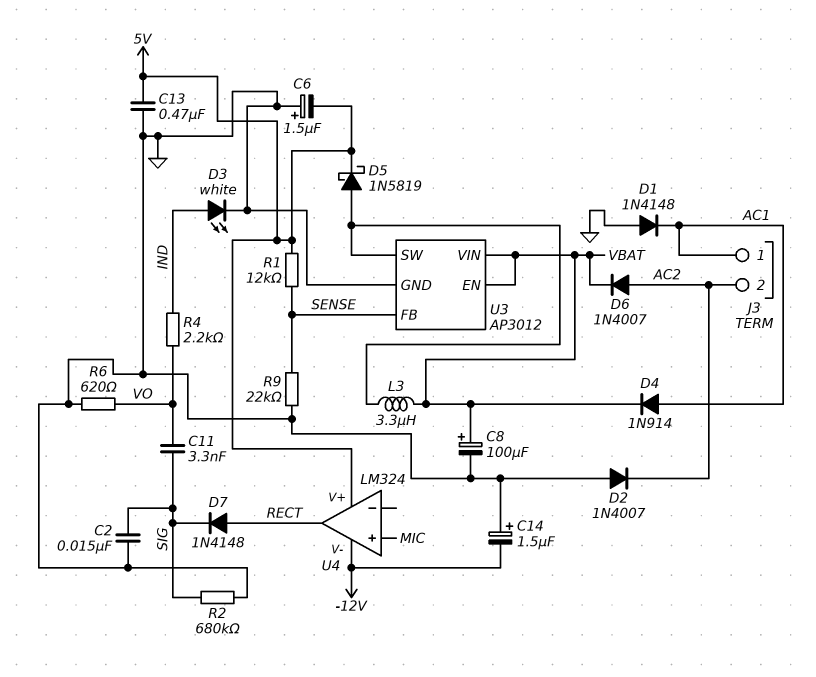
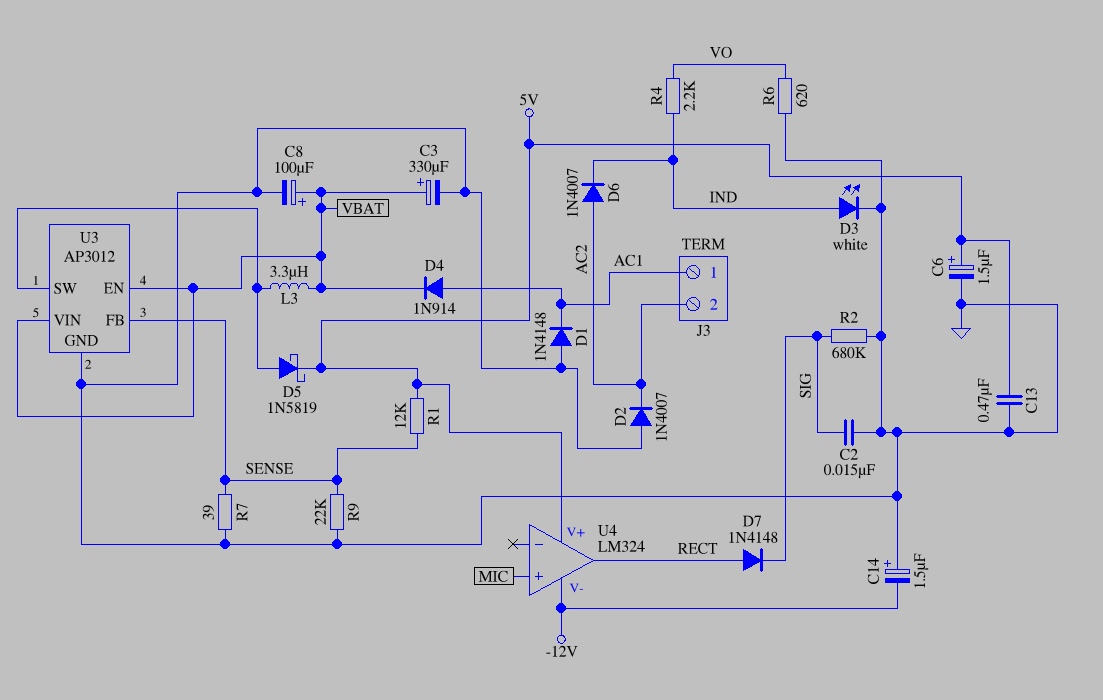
C3: none -> 330uF (plus VBAT, minus GND)
C6: 1.5uF (plus GND, minus 5V) -> 1.5uF (plus 5V, minus GND)
C11: 3.3nF (SIG, VO) -> none
D6: diode 1N4007 (A AC2, K VBAT) -> diode 1N4007 (A AC2, K IND)
R7: none -> 39 (GND, SENSE)

